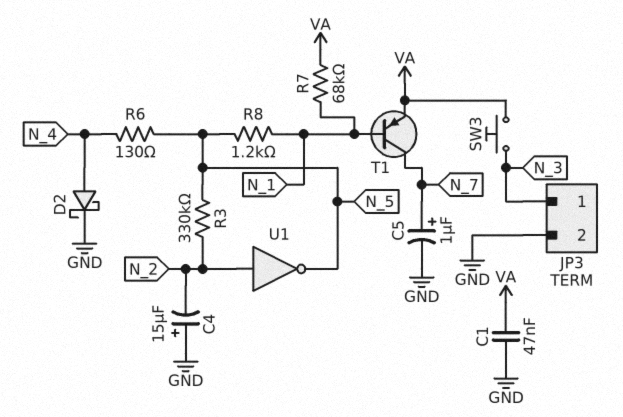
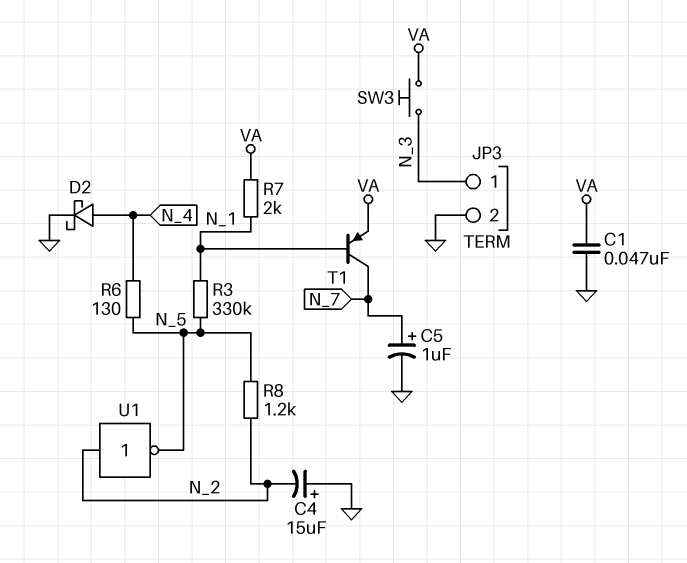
R3: 330k (N_2, N_5) -> 330k (N_1, N_5)
R7: 68k (N_1, VA) -> 2k (N_1, VA)
R8: 1.2k (N_1, N_5) -> 1.2k (N_2, N_5)

